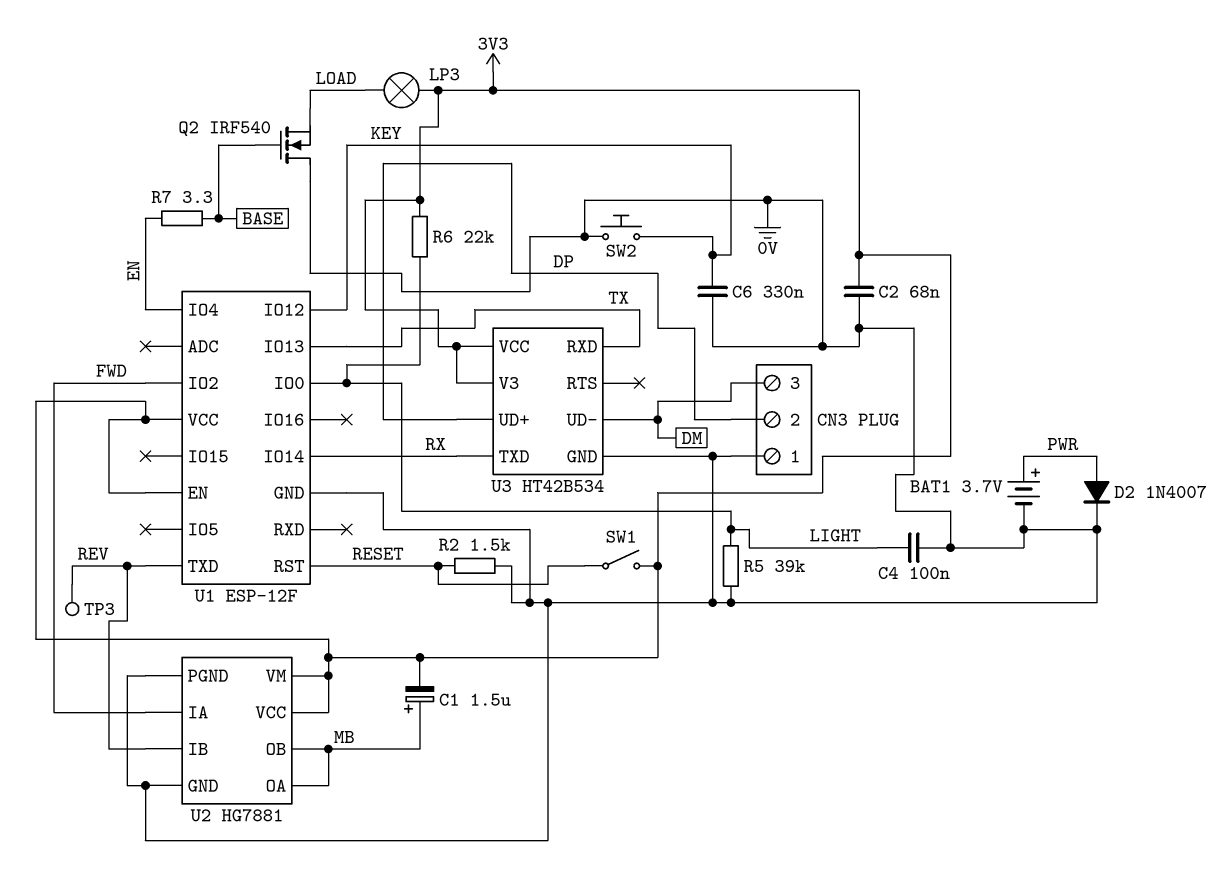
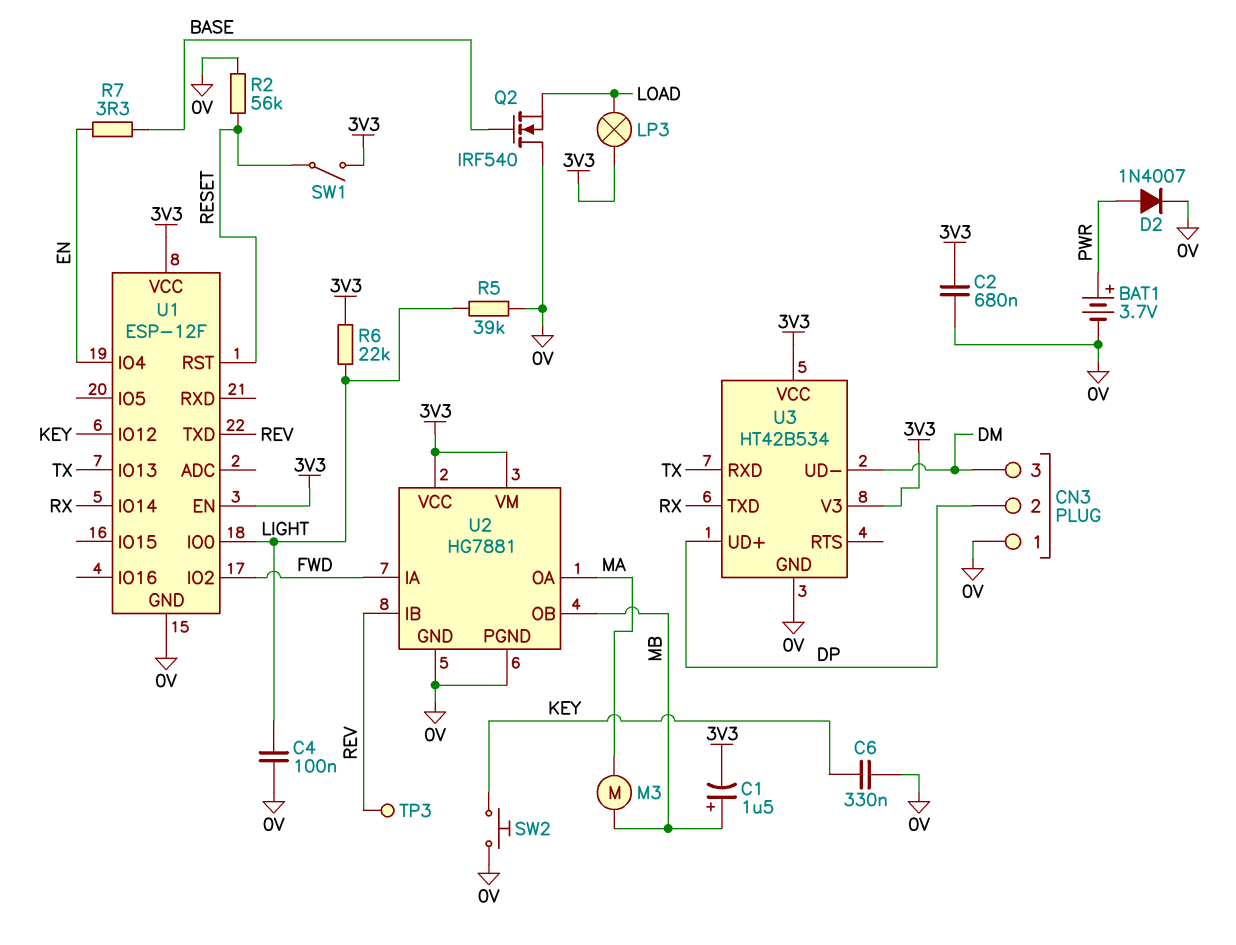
C2: 68nF (0V, 3V3) -> 680nF (0V, 3V3)
M3: none -> motor (MA, MB)
R2: 1.5k (0V, RESET) -> 56k (0V, RESET)
U2 pin OA: MB -> MA

